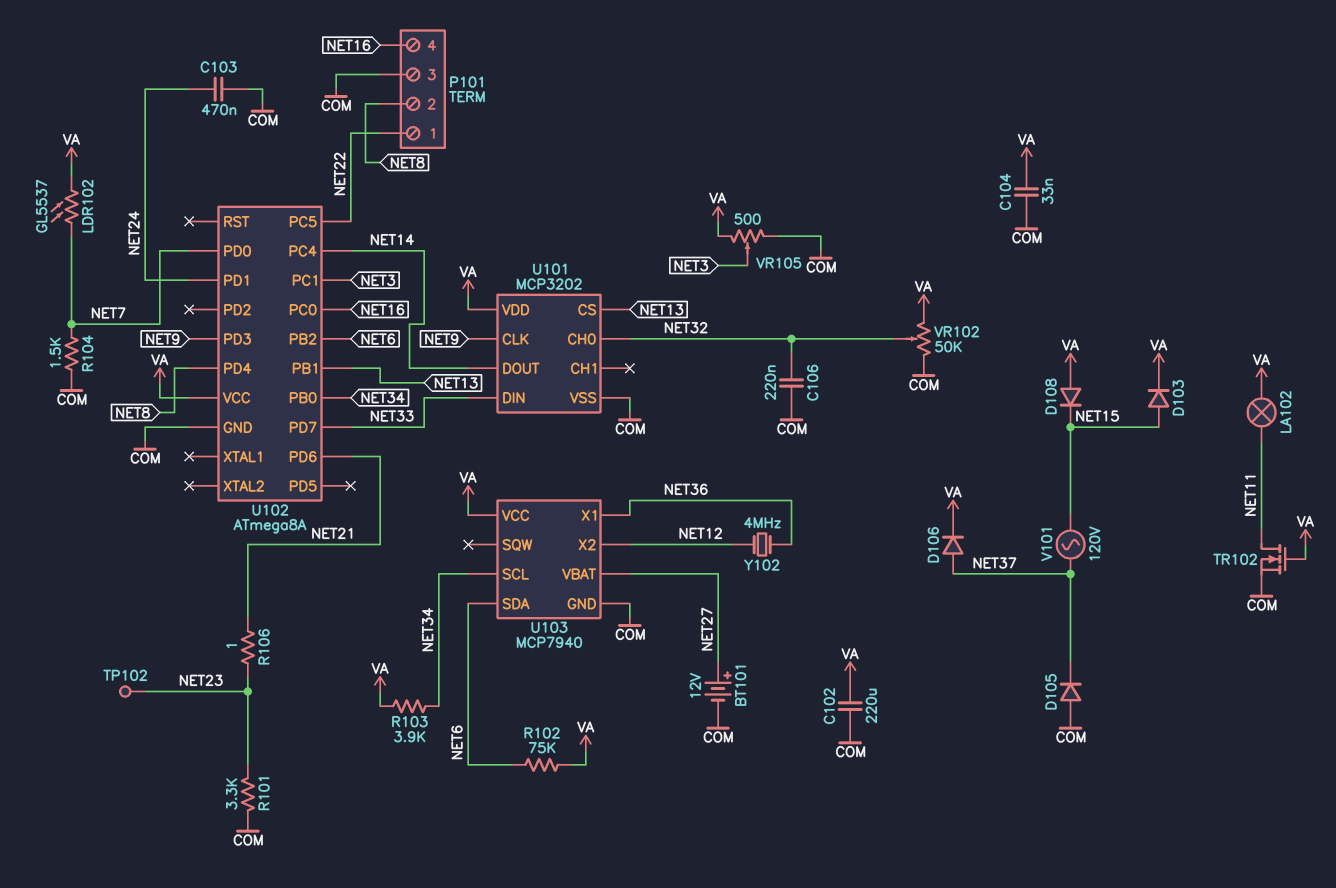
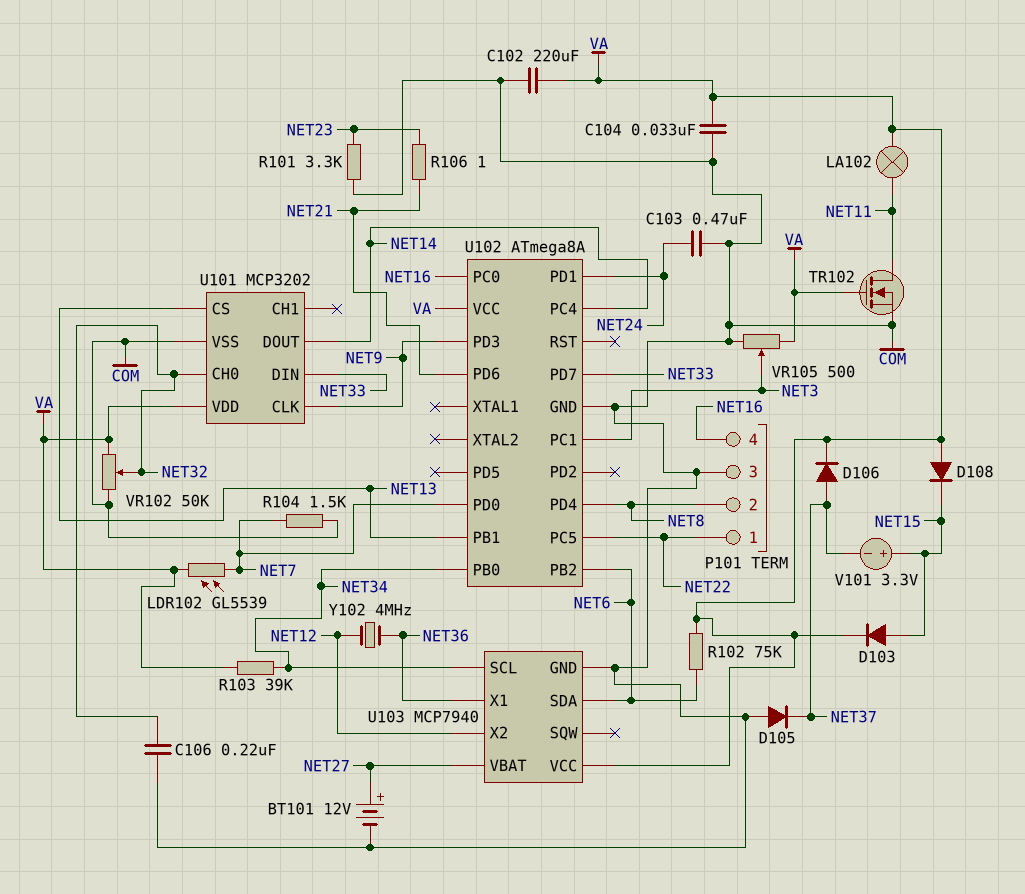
LDR102: GL5537 (NET7, VA) -> GL5539 (NET7, VA)
R103: 3.9k (NET34, VA) -> 39k (NET34, VA)
TP102: test point (NET23) -> none
V101: AC 120V (NET15, NET37) -> 3.3V (plus NET15, minus NET37)

